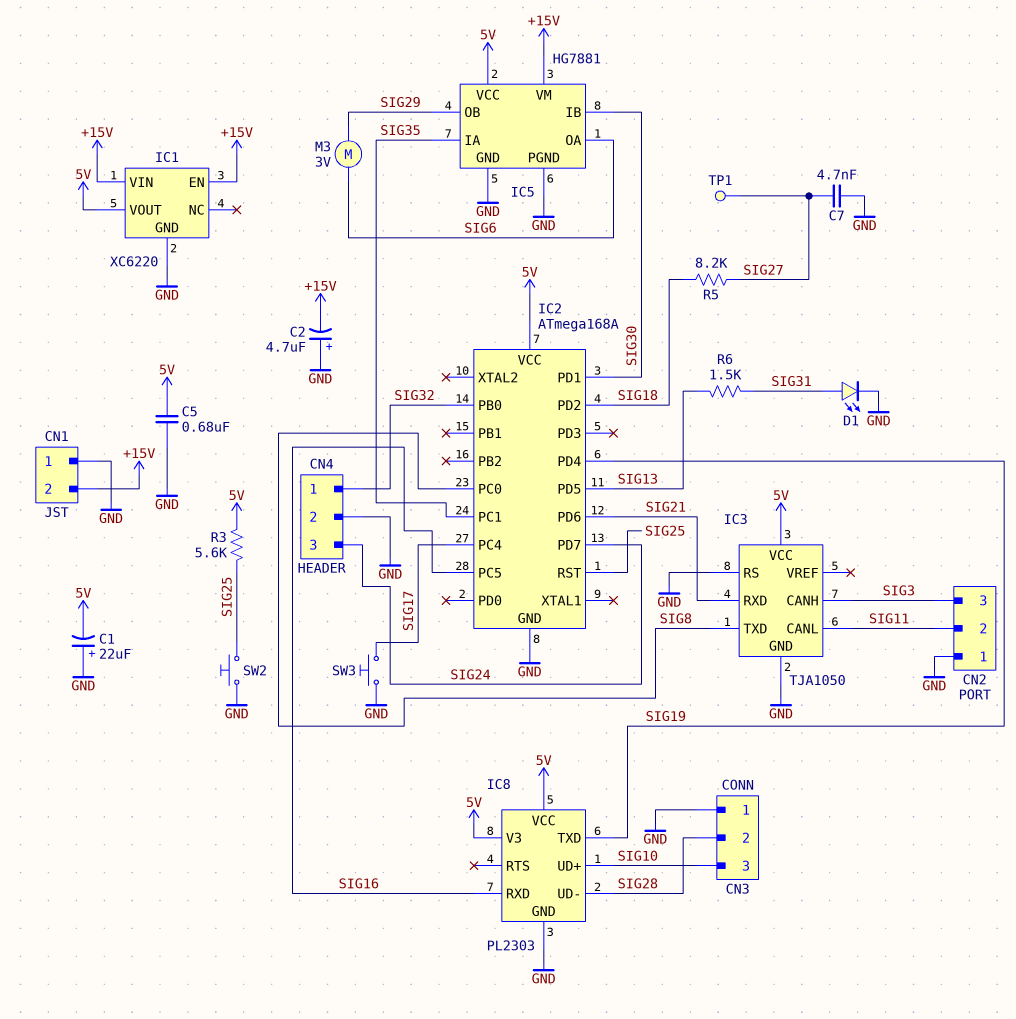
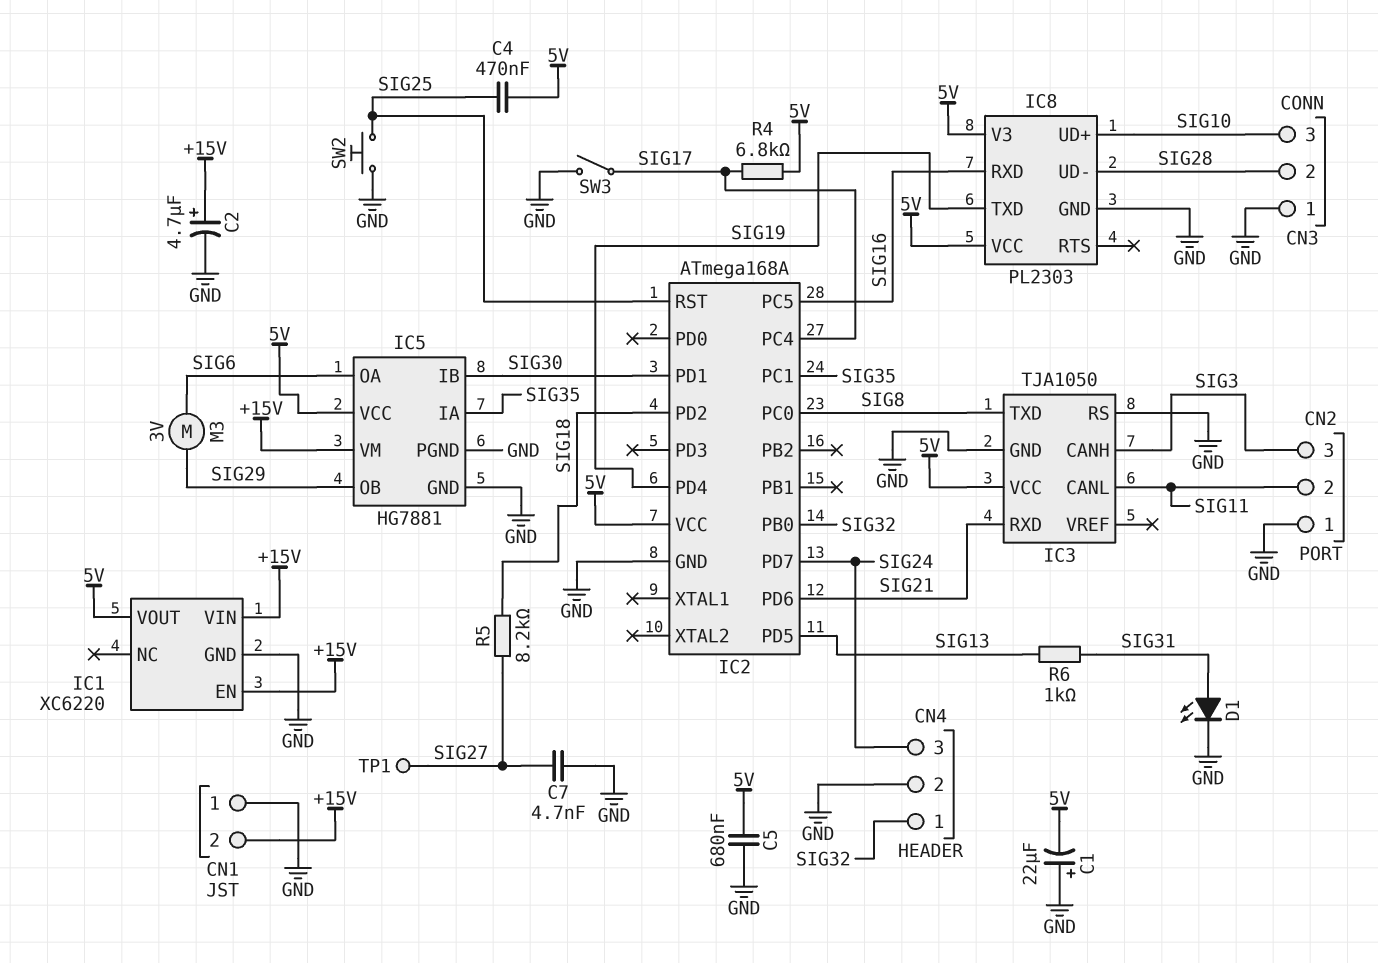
C2: 4.7uF (plus GND, minus +15V) -> 4.7uF (plus +15V, minus GND)
C4: none -> 470nF (5V, SIG25)
R3: 5.6k (5V, SIG25) -> none
R4: none -> 6.8k (5V, SIG17)
R6: 1.5k (SIG13, SIG31) -> 1k (SIG13, SIG31)
SW3: button (GND, SIG17) -> switch (GND, SIG17)

